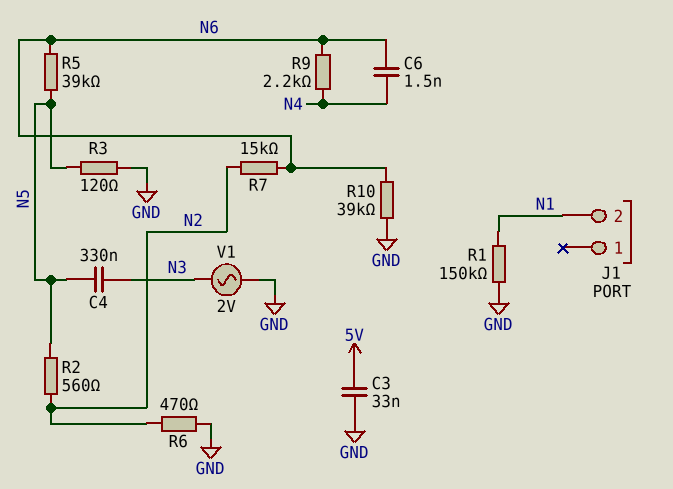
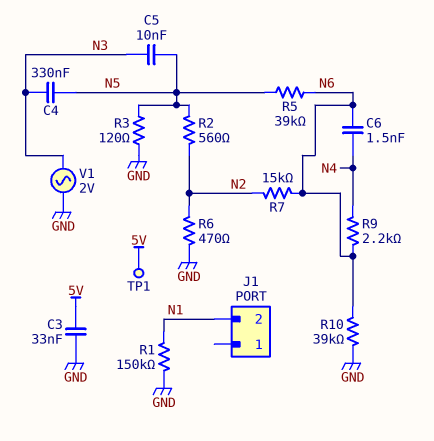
C5: none -> 10nF (N3, N5)
TP1: none -> test point (5V)

